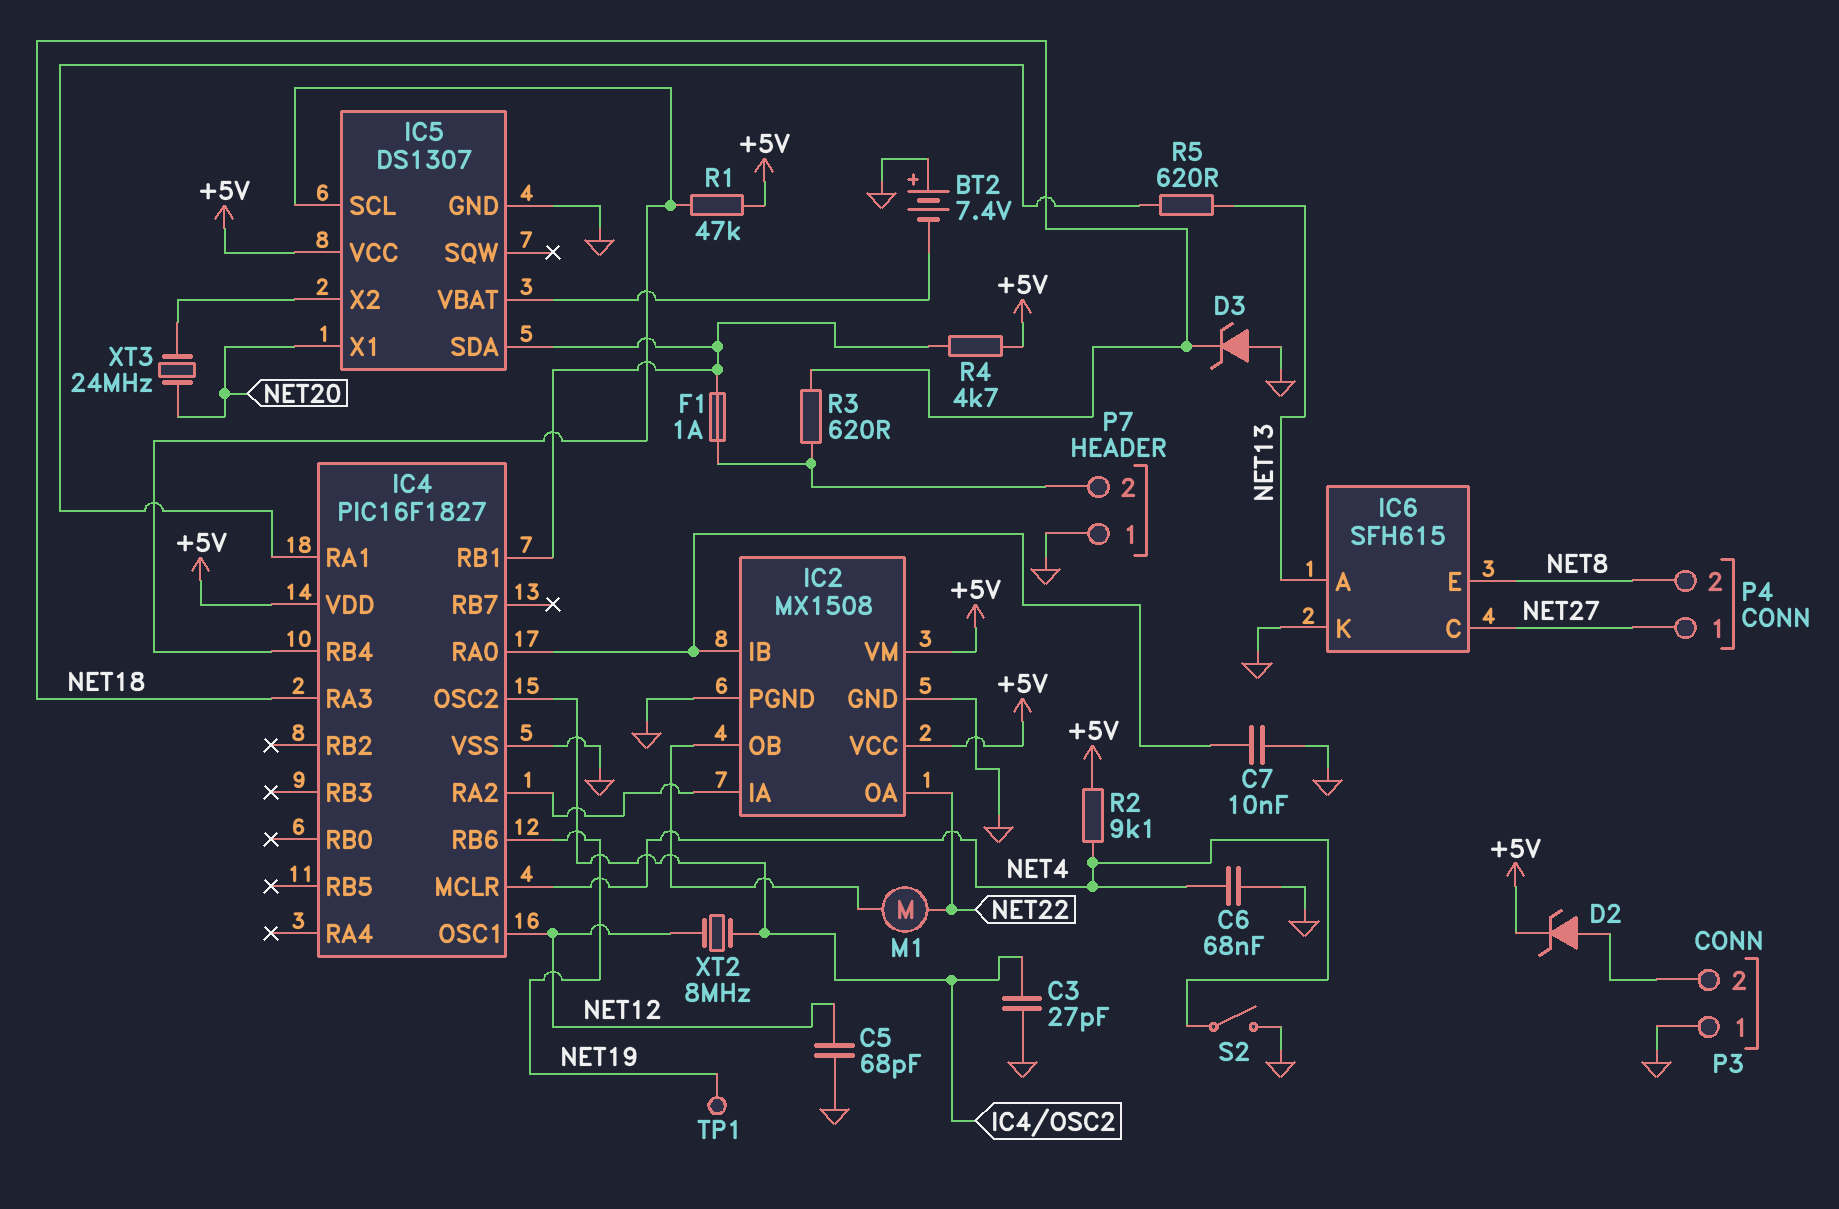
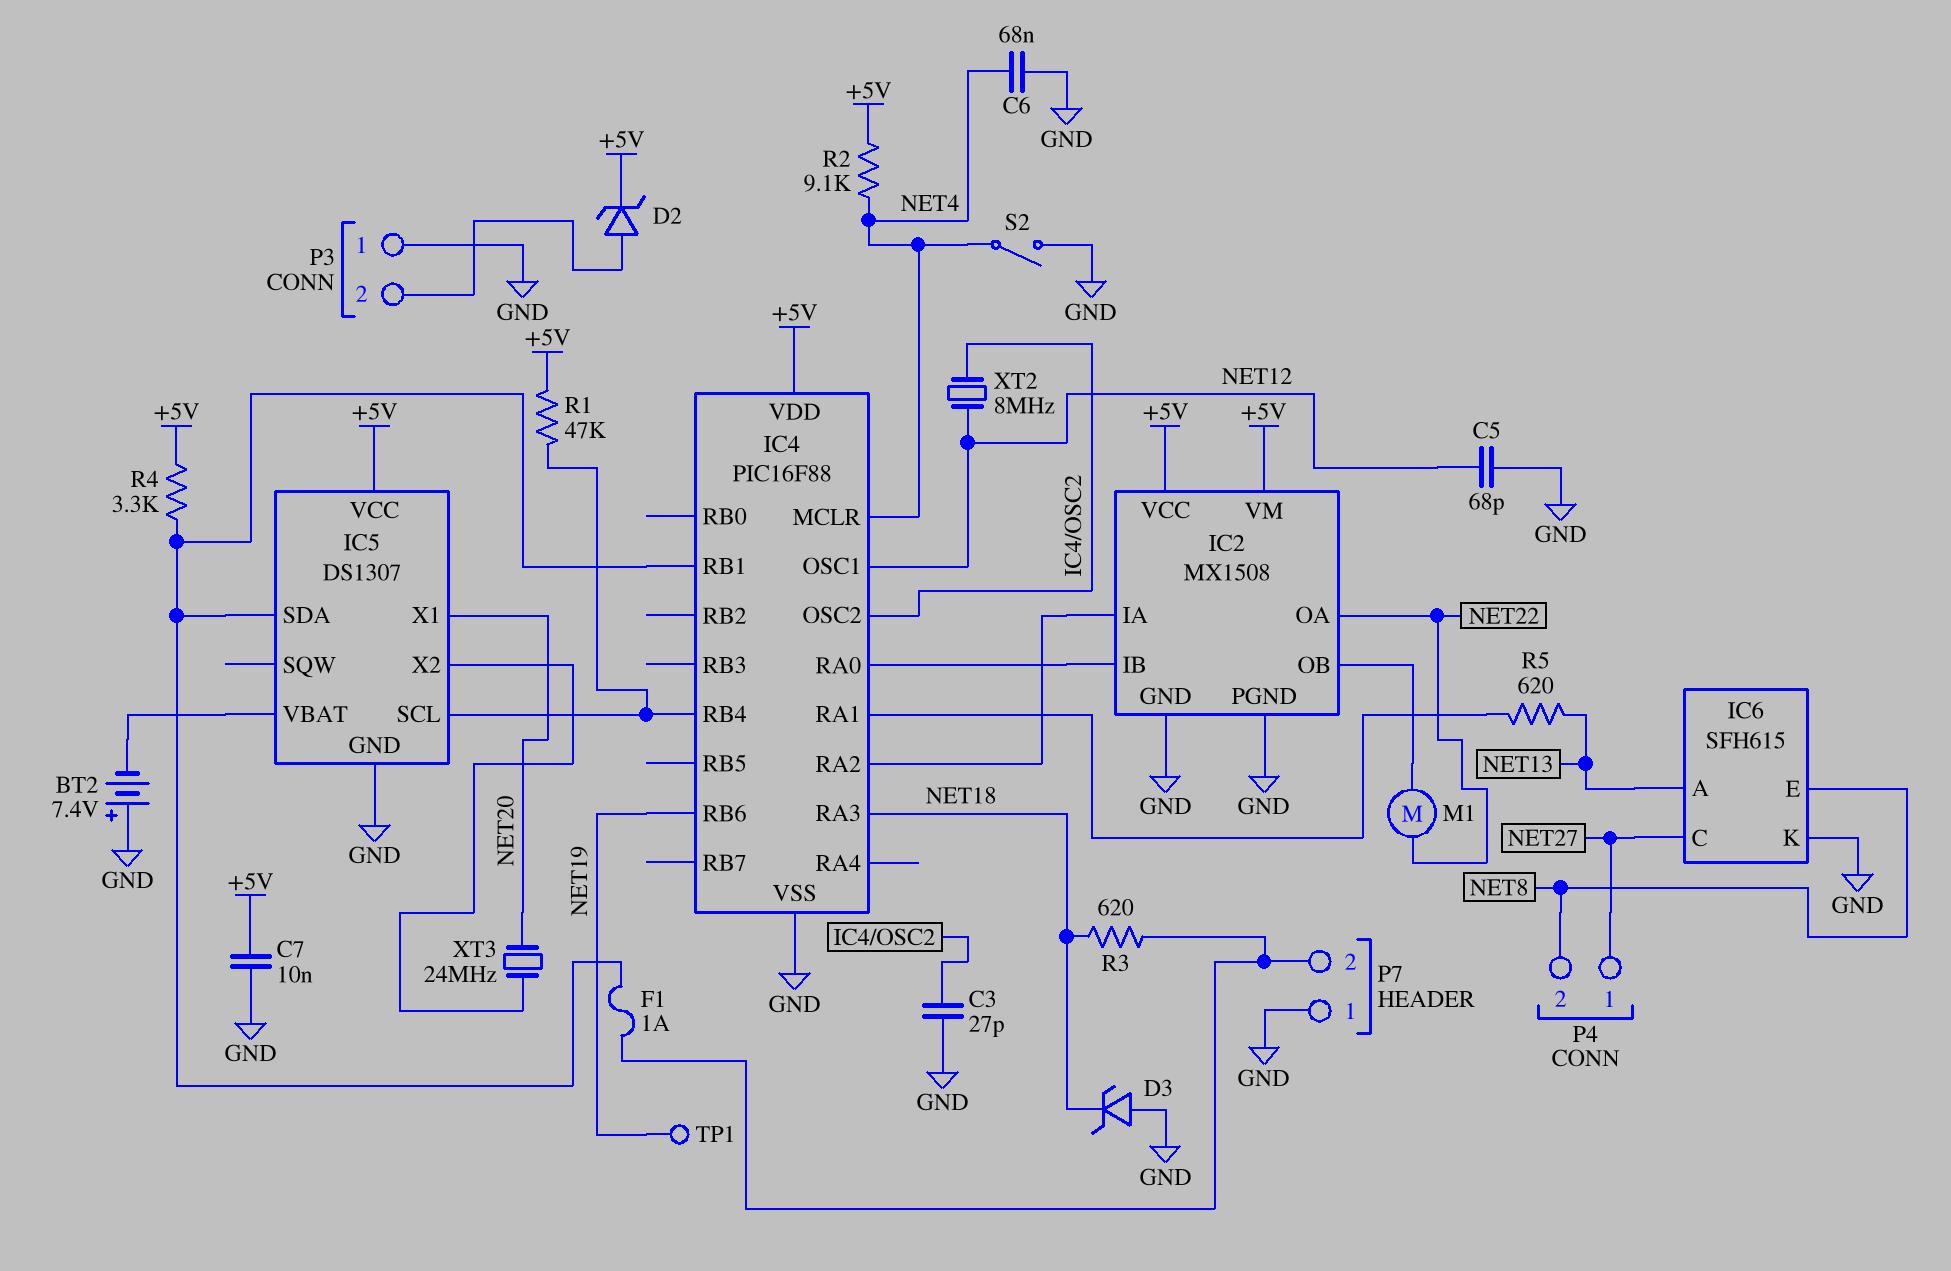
C7: 10nF (GND, IC2/IB) -> 10nF (+5V, GND)
IC4: PIC16F1827 -> PIC16F88
R4: 4.7k (+5V, IC4/RB1) -> 3.3k (+5V, IC4/RB1)

